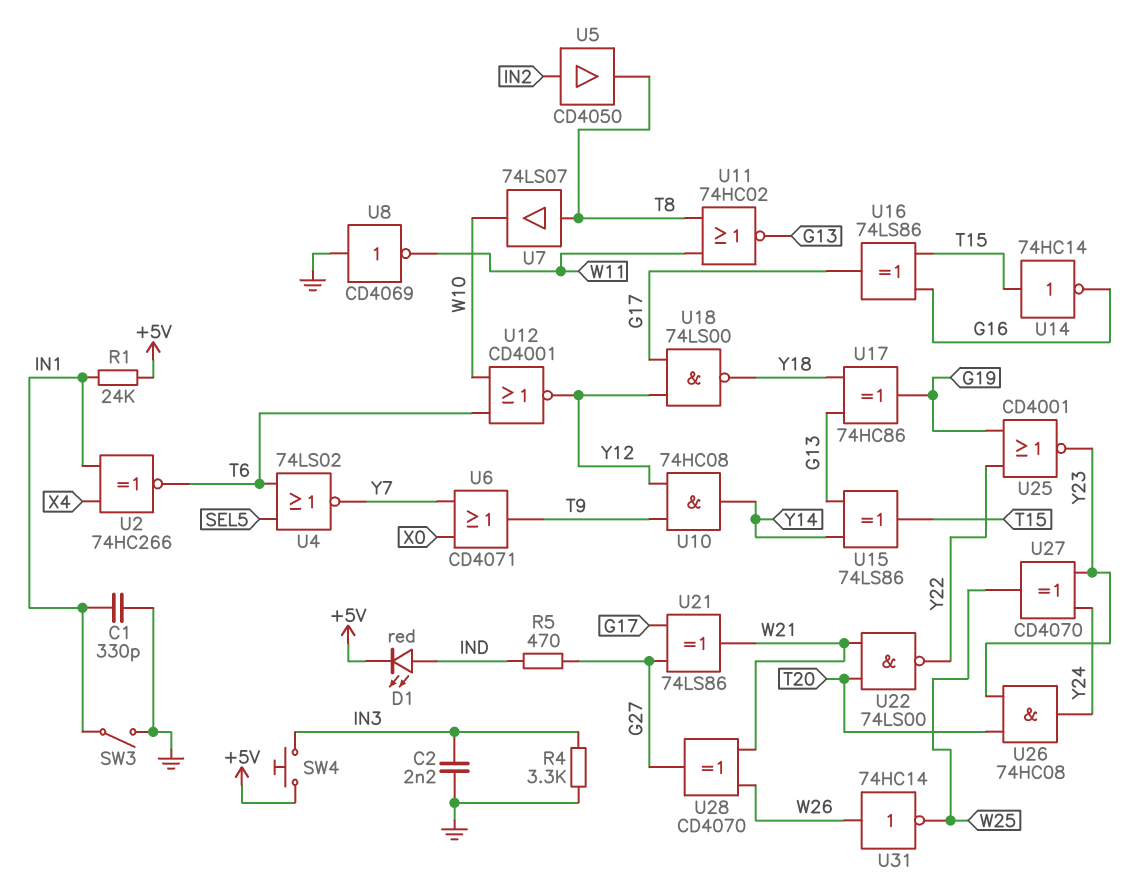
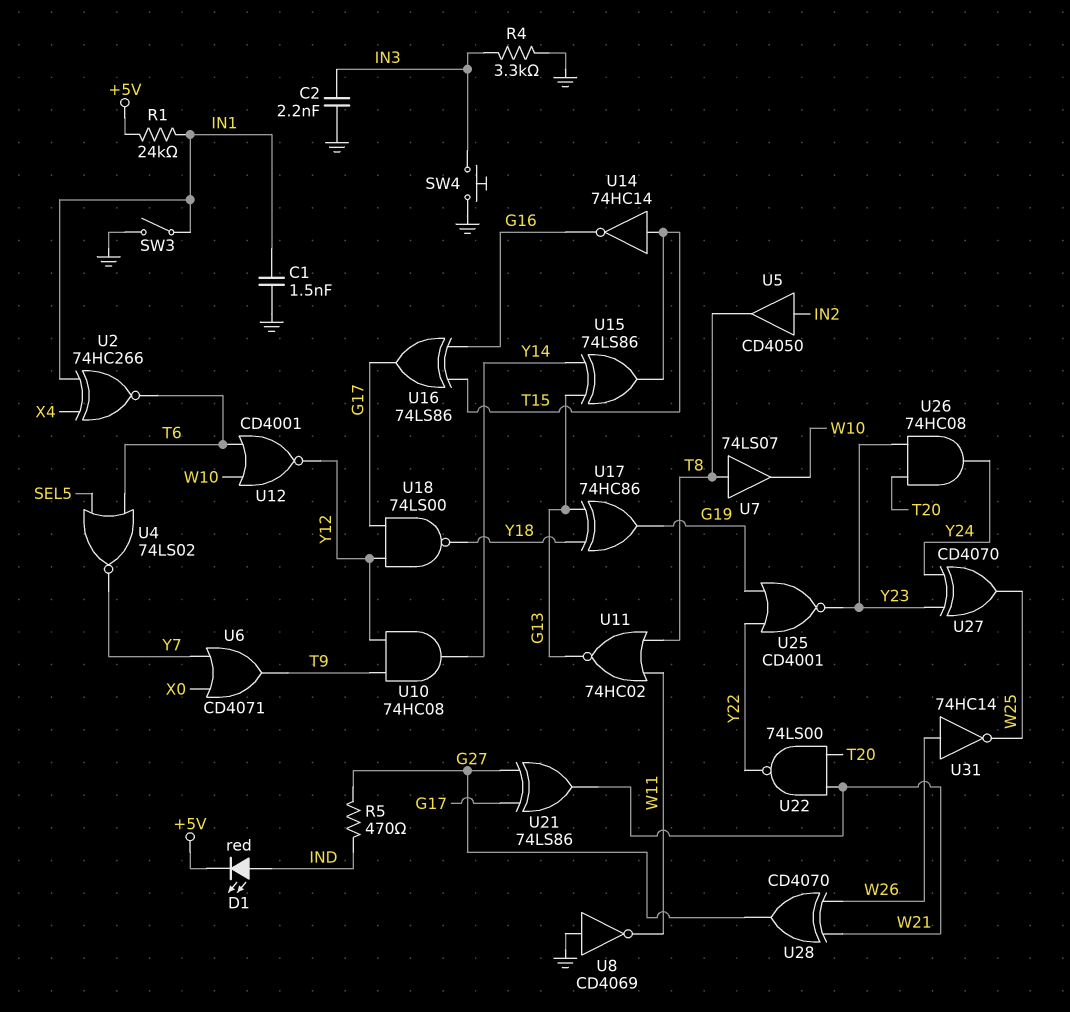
C1: 330pF (GND, IN1) -> 1.5nF (GND, IN1)
SW4: button (+5V, IN3) -> button (GND, IN3)

